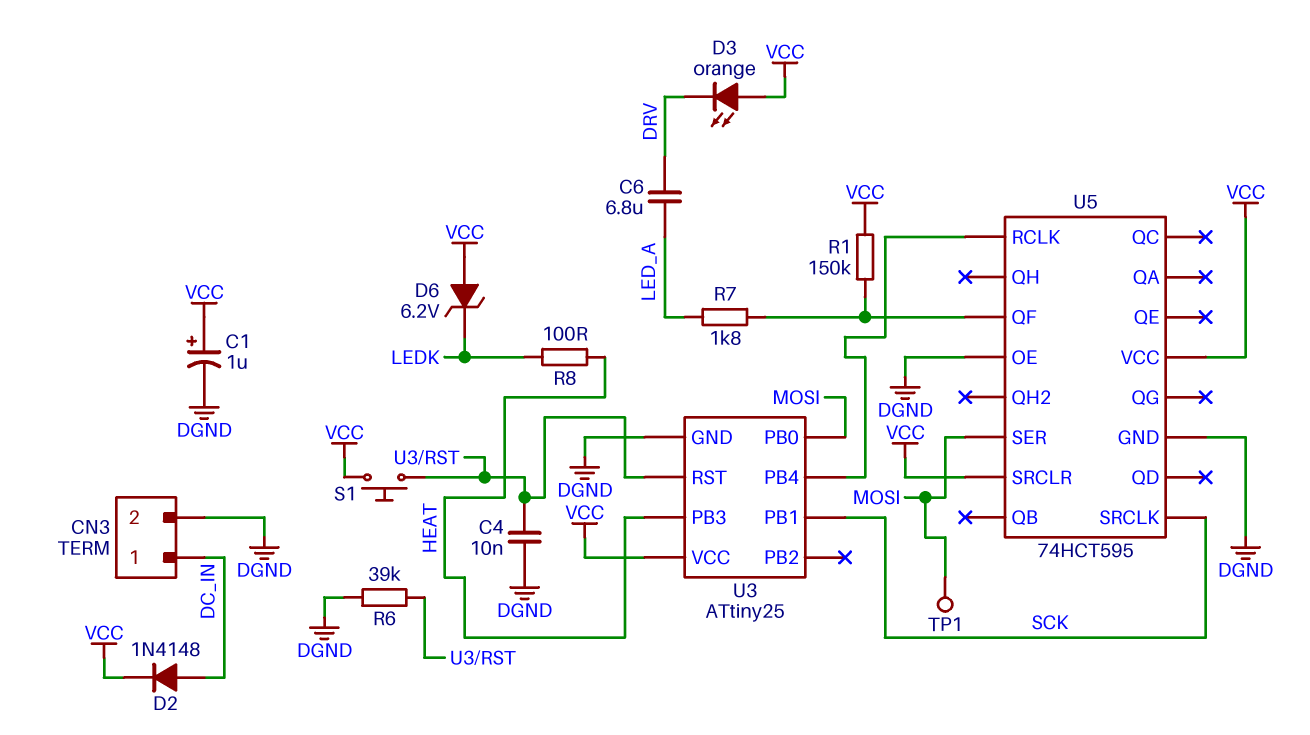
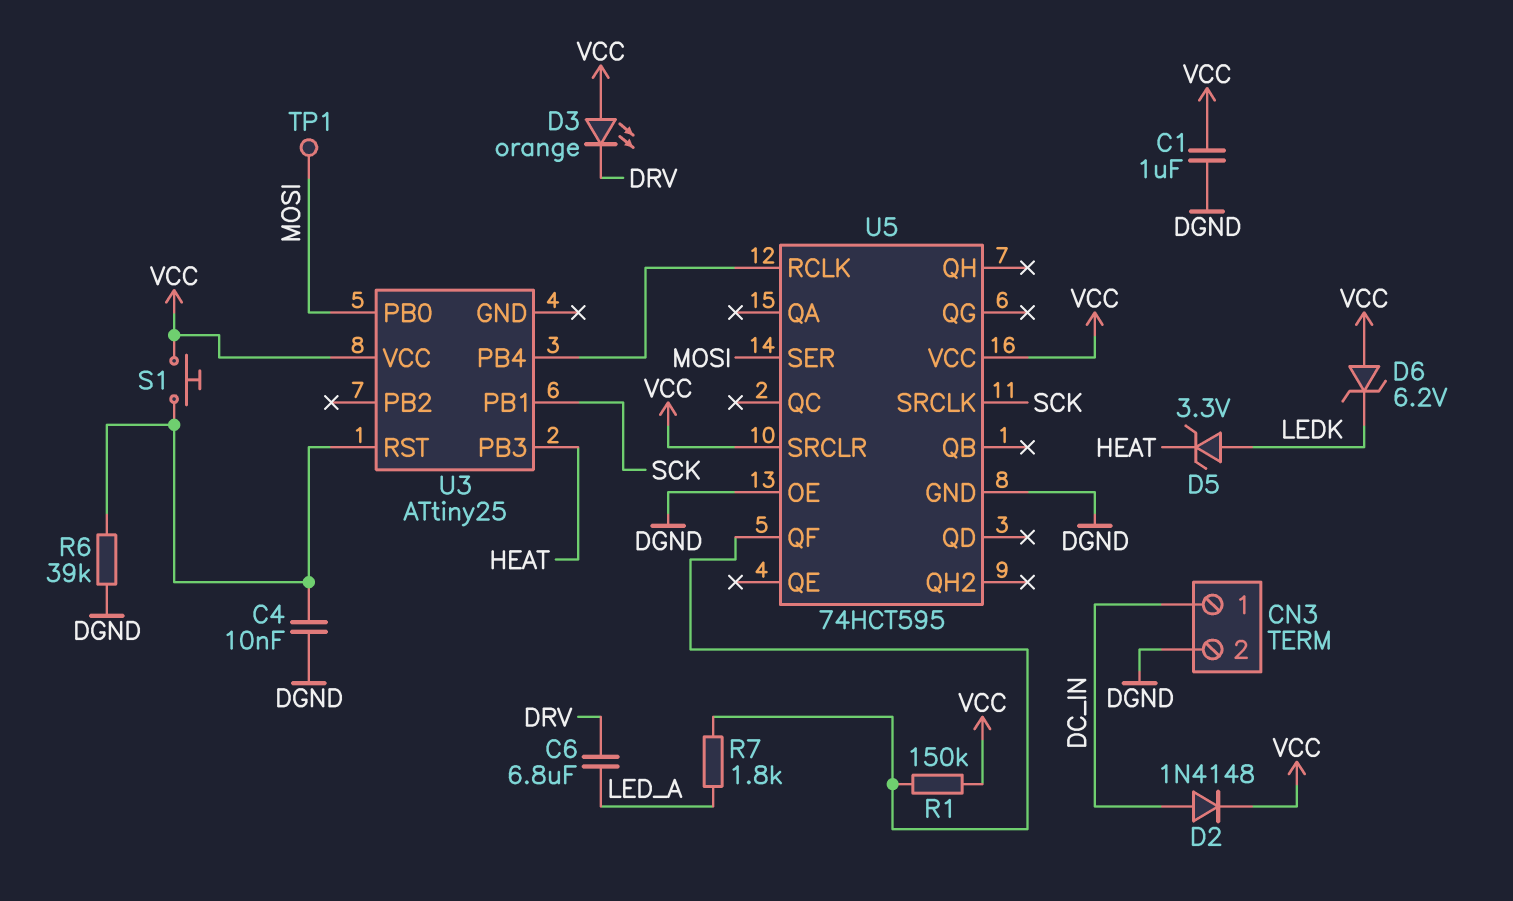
C1: 1uF (plus VCC, minus DGND) -> 1uF (DGND, VCC)
D5: none -> zener 3.3V (A LEDK, K HEAT)
R8: 100 (HEAT, LEDK) -> none
U3 pin GND: DGND -> none

